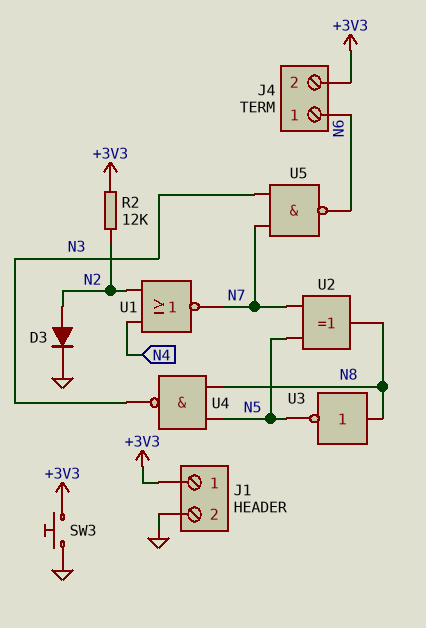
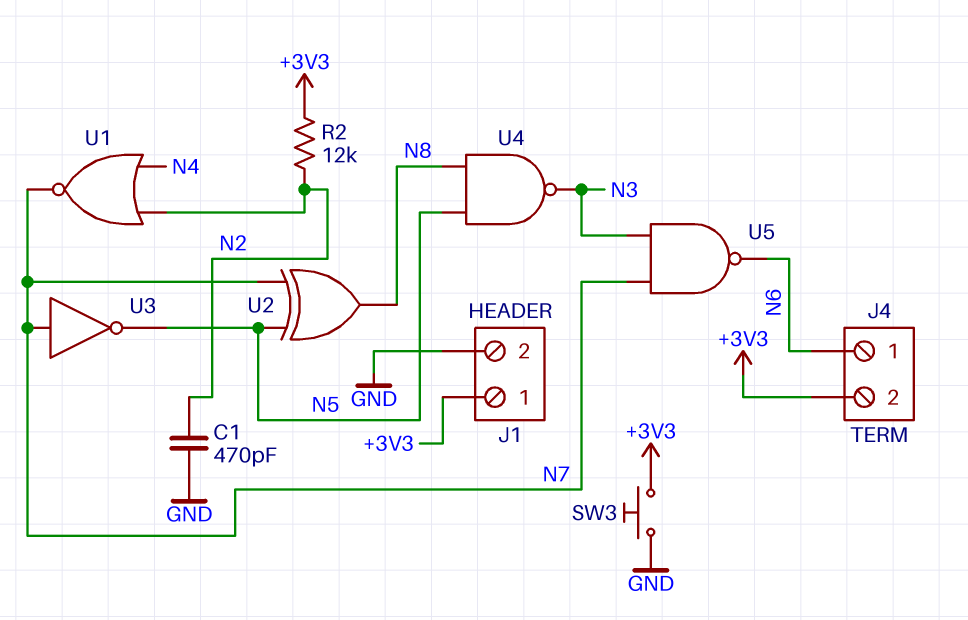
C1: none -> 470pF (GND, N2)
D3: diode (A N2, K GND) -> none
U3: NOT (in N8, out N5) -> NOT (in N7, out N5)

